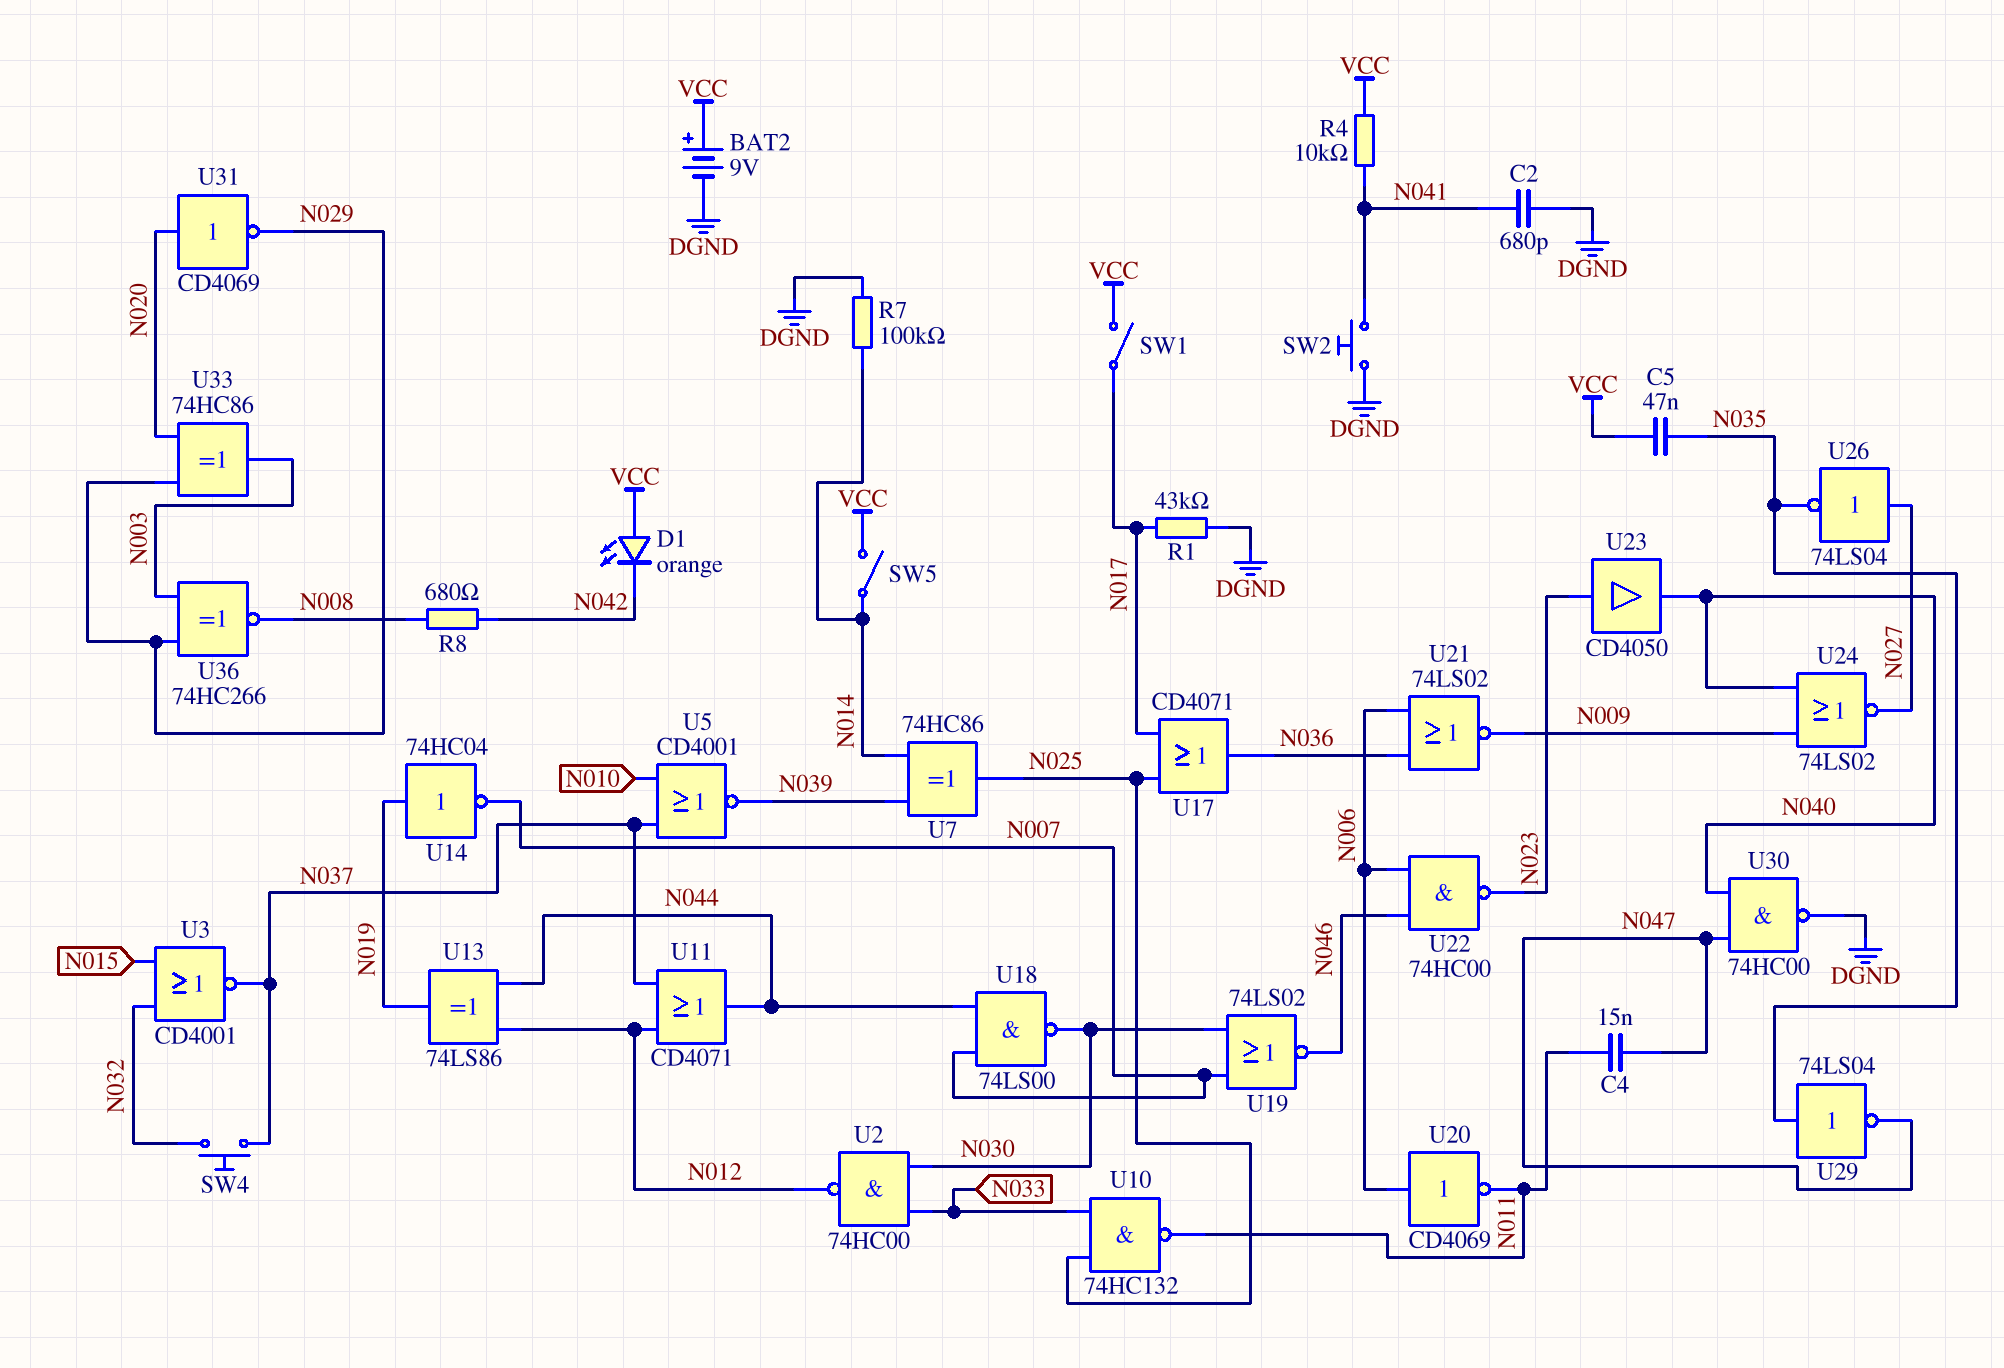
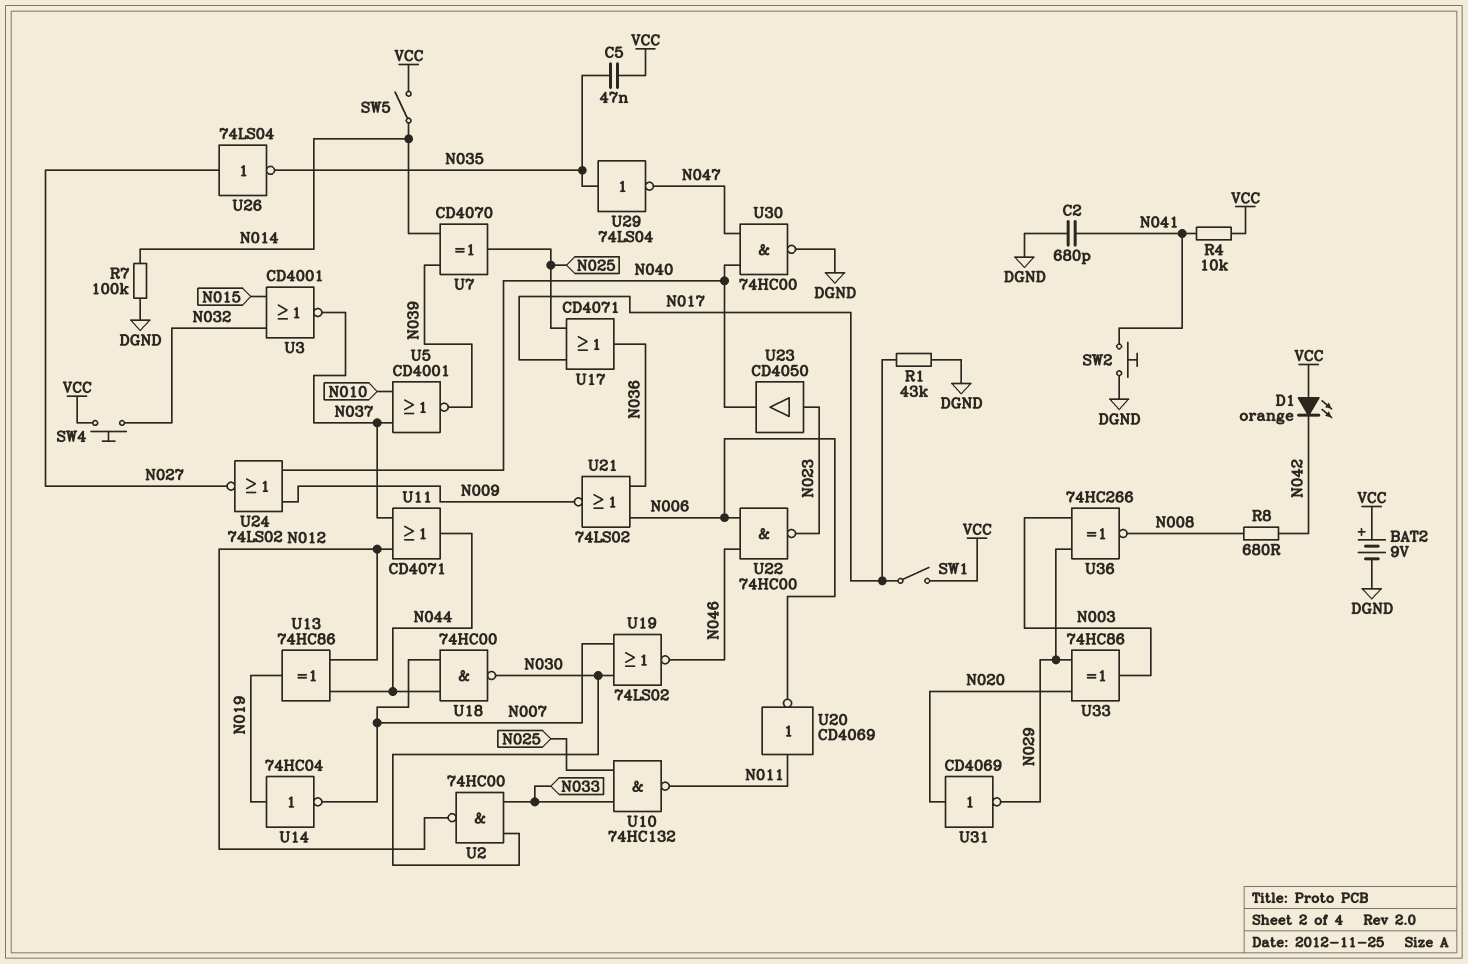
C4: 15nF (N011, N047) -> none
SW4: button (N032, N037) -> button (N032, VCC)
U7: XOR 74HC86 (in N014, in N039, out N025) -> XOR CD4070 (in N014, in N039, out N025)
U13: XOR 74LS86 (in N012, in N044, out N019) -> XOR 74HC86 (in N012, in N044, out N019)
U18: NAND 74LS00 (in N007, in N044, out N030) -> NAND 74HC00 (in N007, in N044, out N030)
U20: NOT CD4069 (in N006, out N011) -> NOT CD4069 (in N011, out N006)

